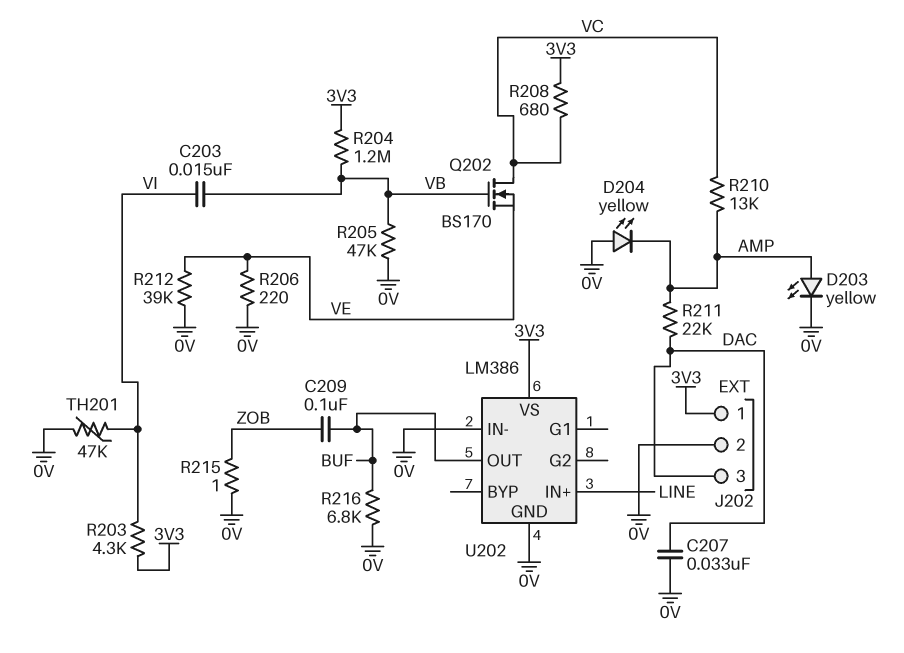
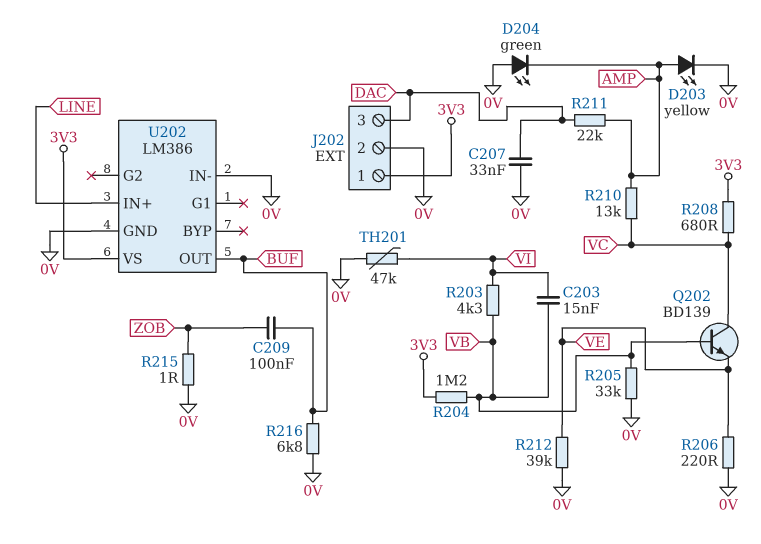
D204: LED yellow (A 0V, K AMP) -> LED green (A 0V, K AMP)
Q202: NMOS BS170 (G VB, D VC, S VE) -> NPN BD139 (B VB, C VC, E VE)
R203: 4.3k (3V3, VI) -> 4.3k (VB, VI)
R205: 47k (0V, VB) -> 33k (0V, VB)

